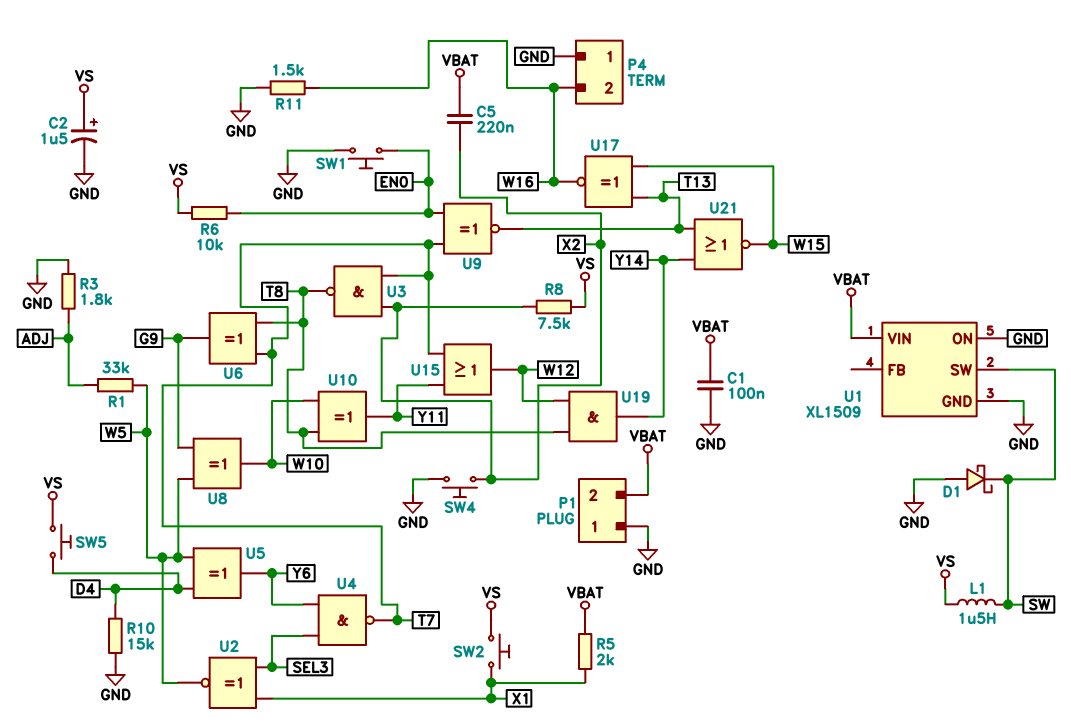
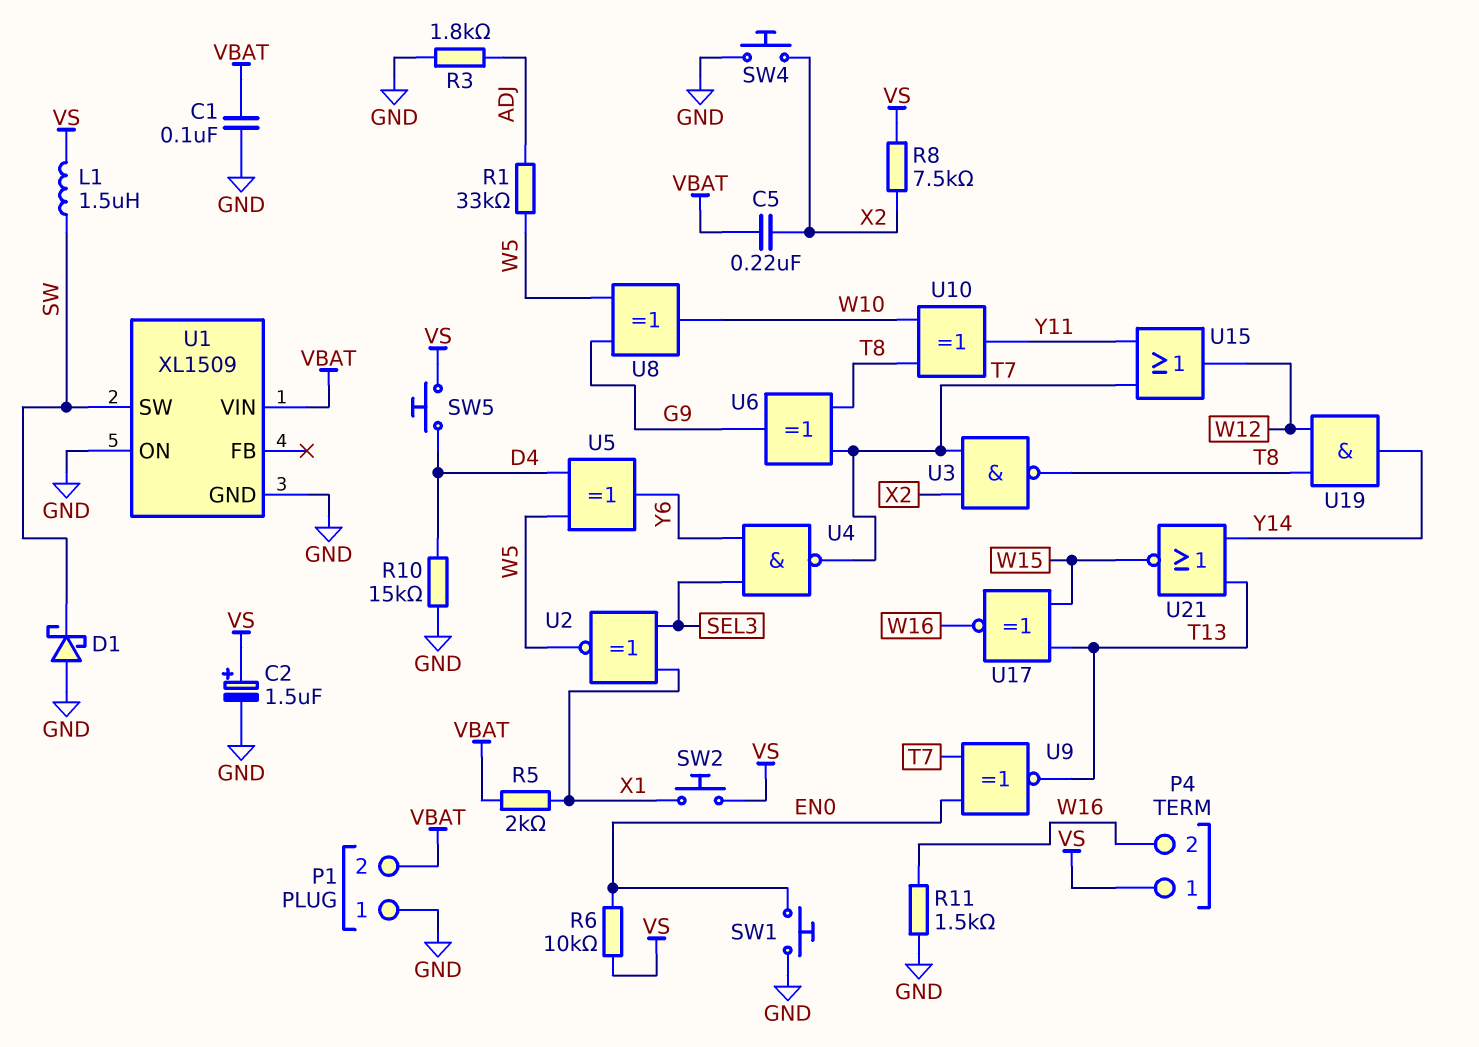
P4 pin 1: GND -> VS

